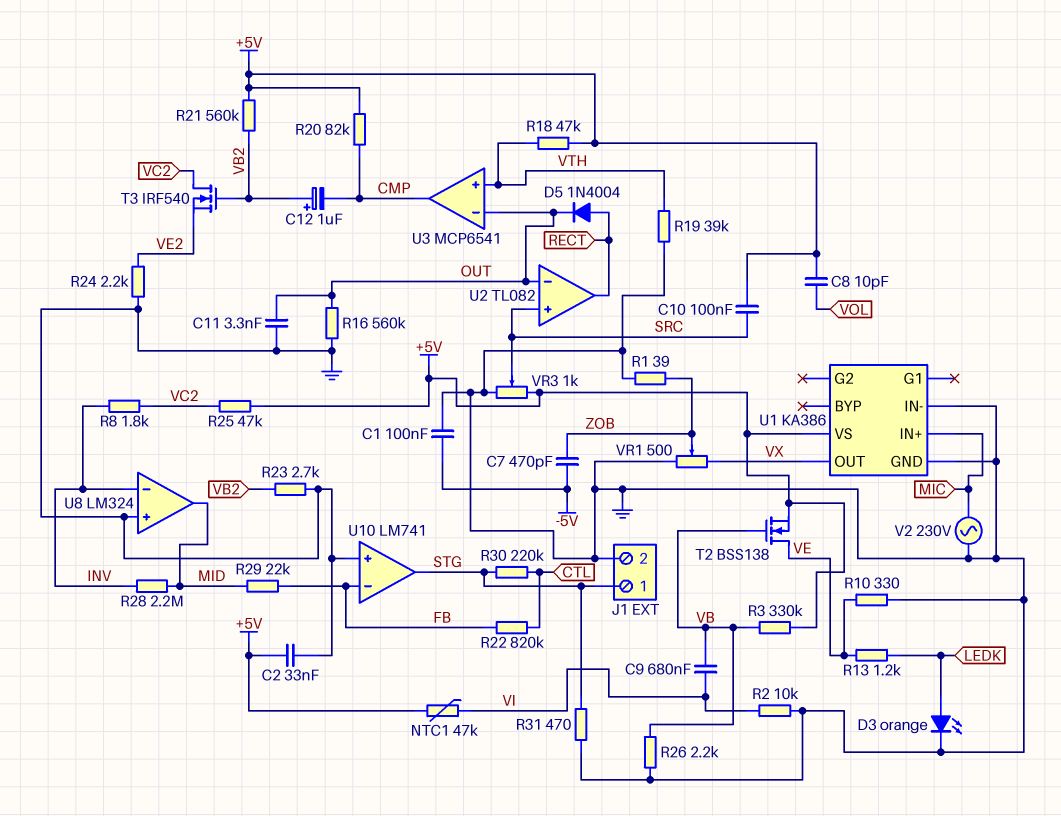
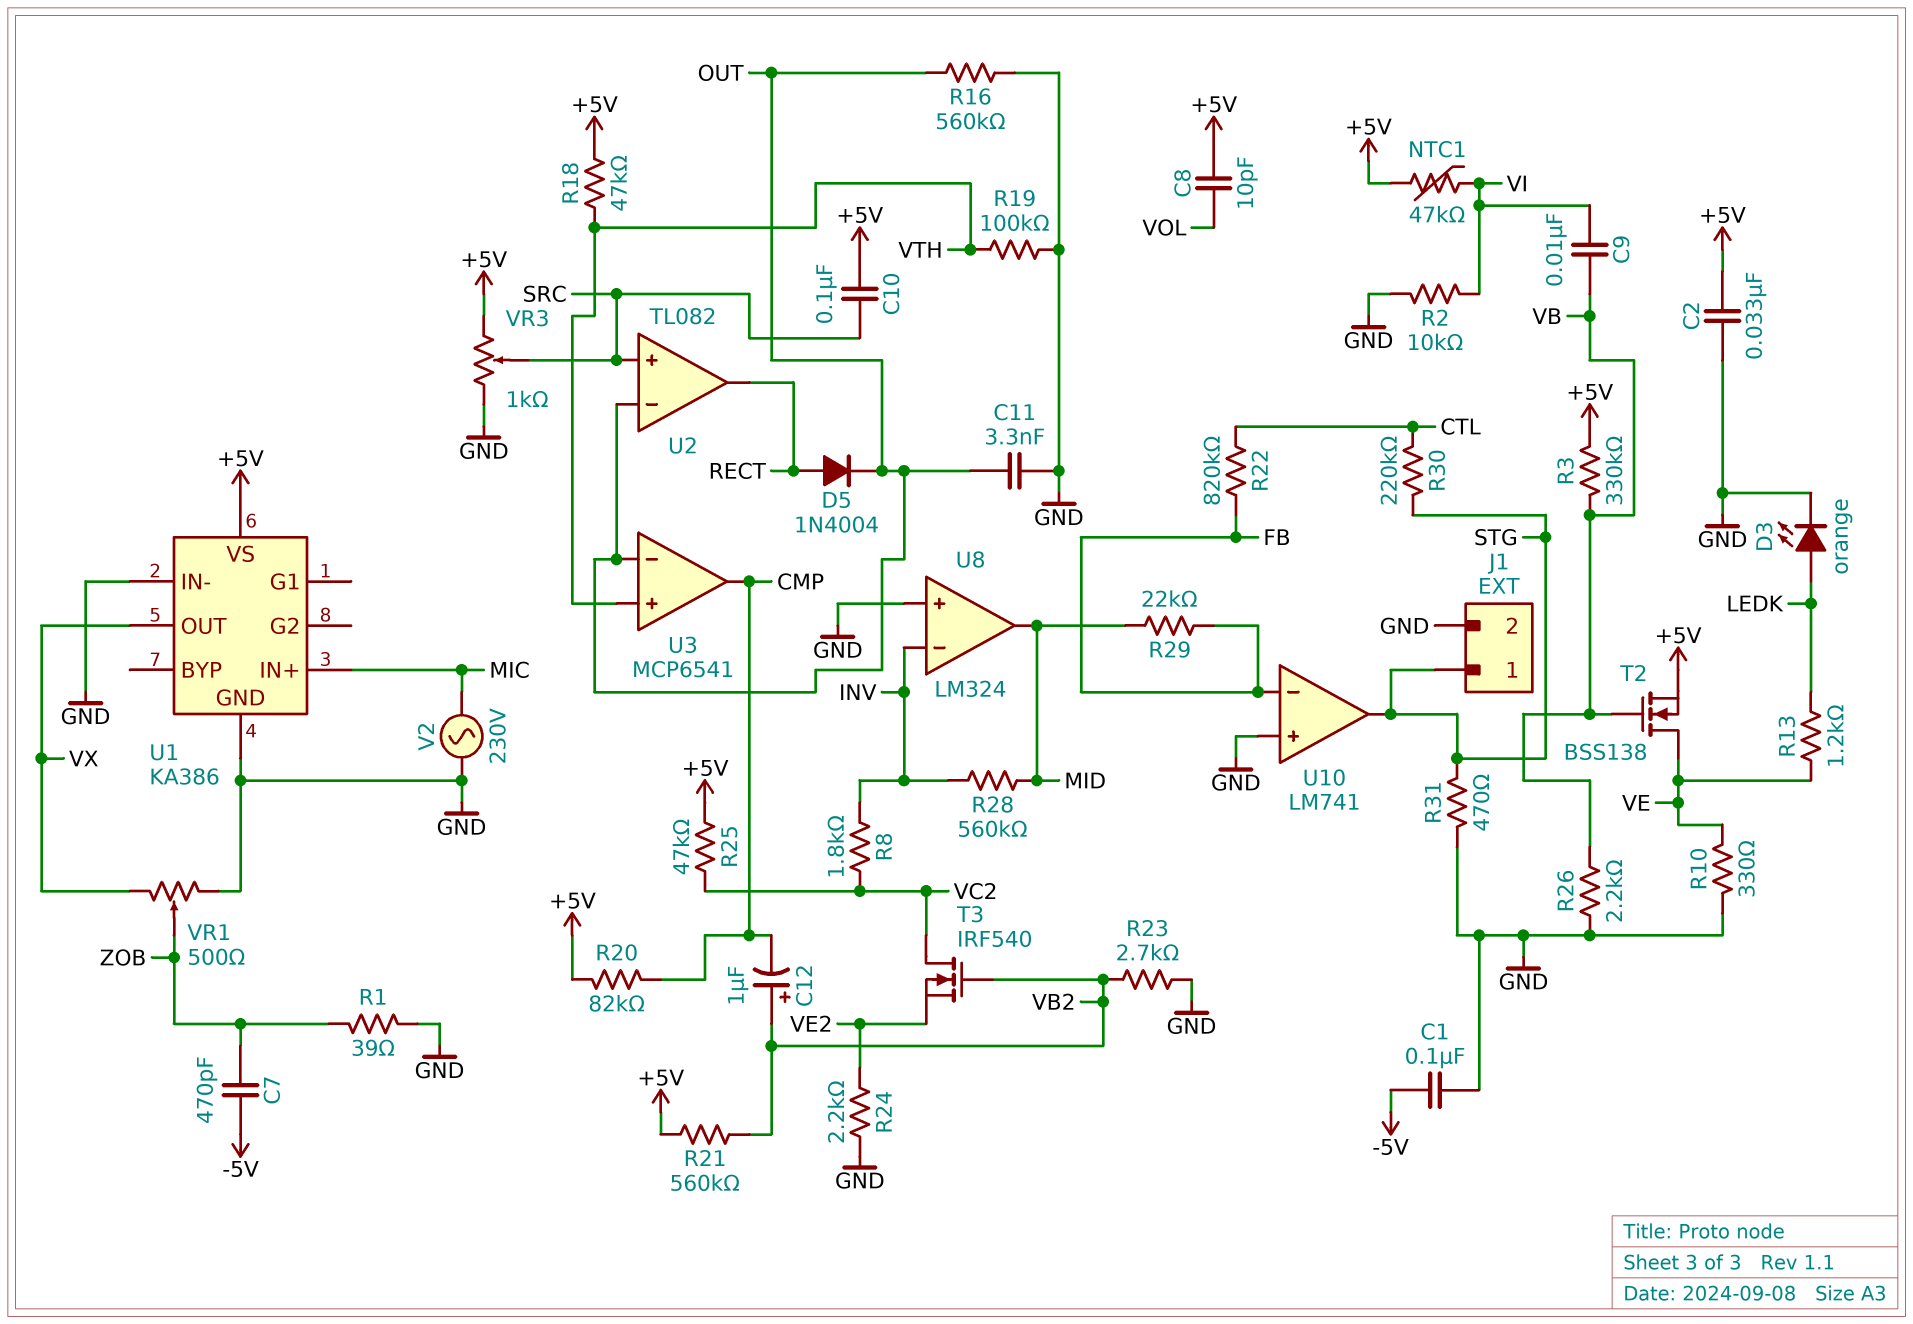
C9: 680nF (VB, VI) -> 10nF (VB, VI)
R19: 39k (GND, VTH) -> 100k (GND, VTH)
R28: 2.2M (INV, MID) -> 560k (INV, MID)

